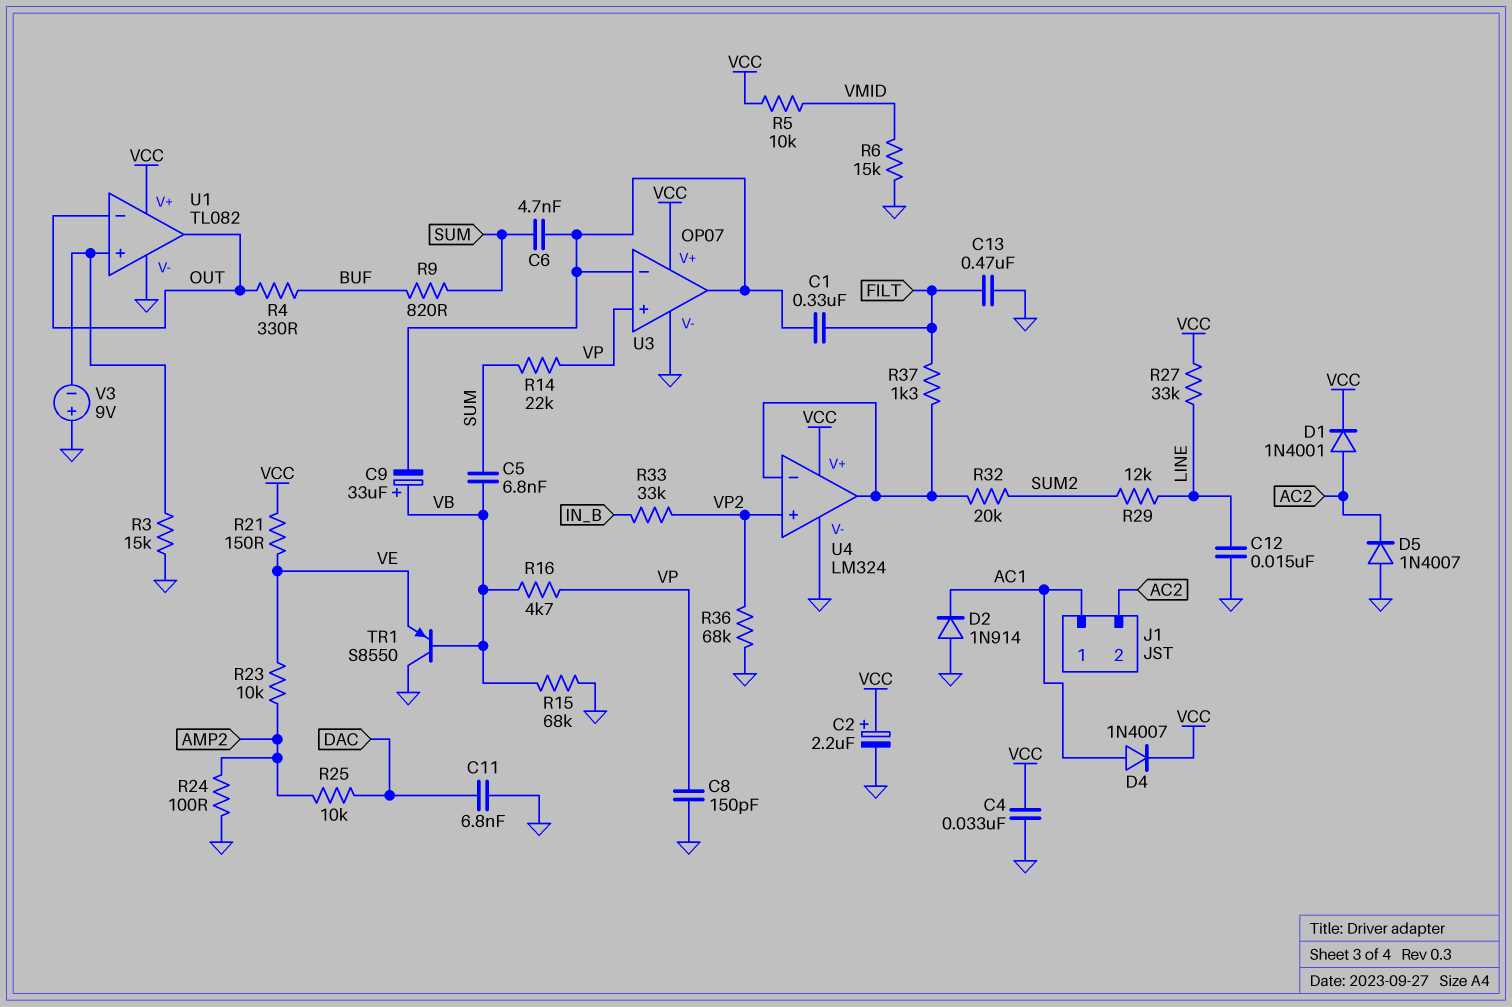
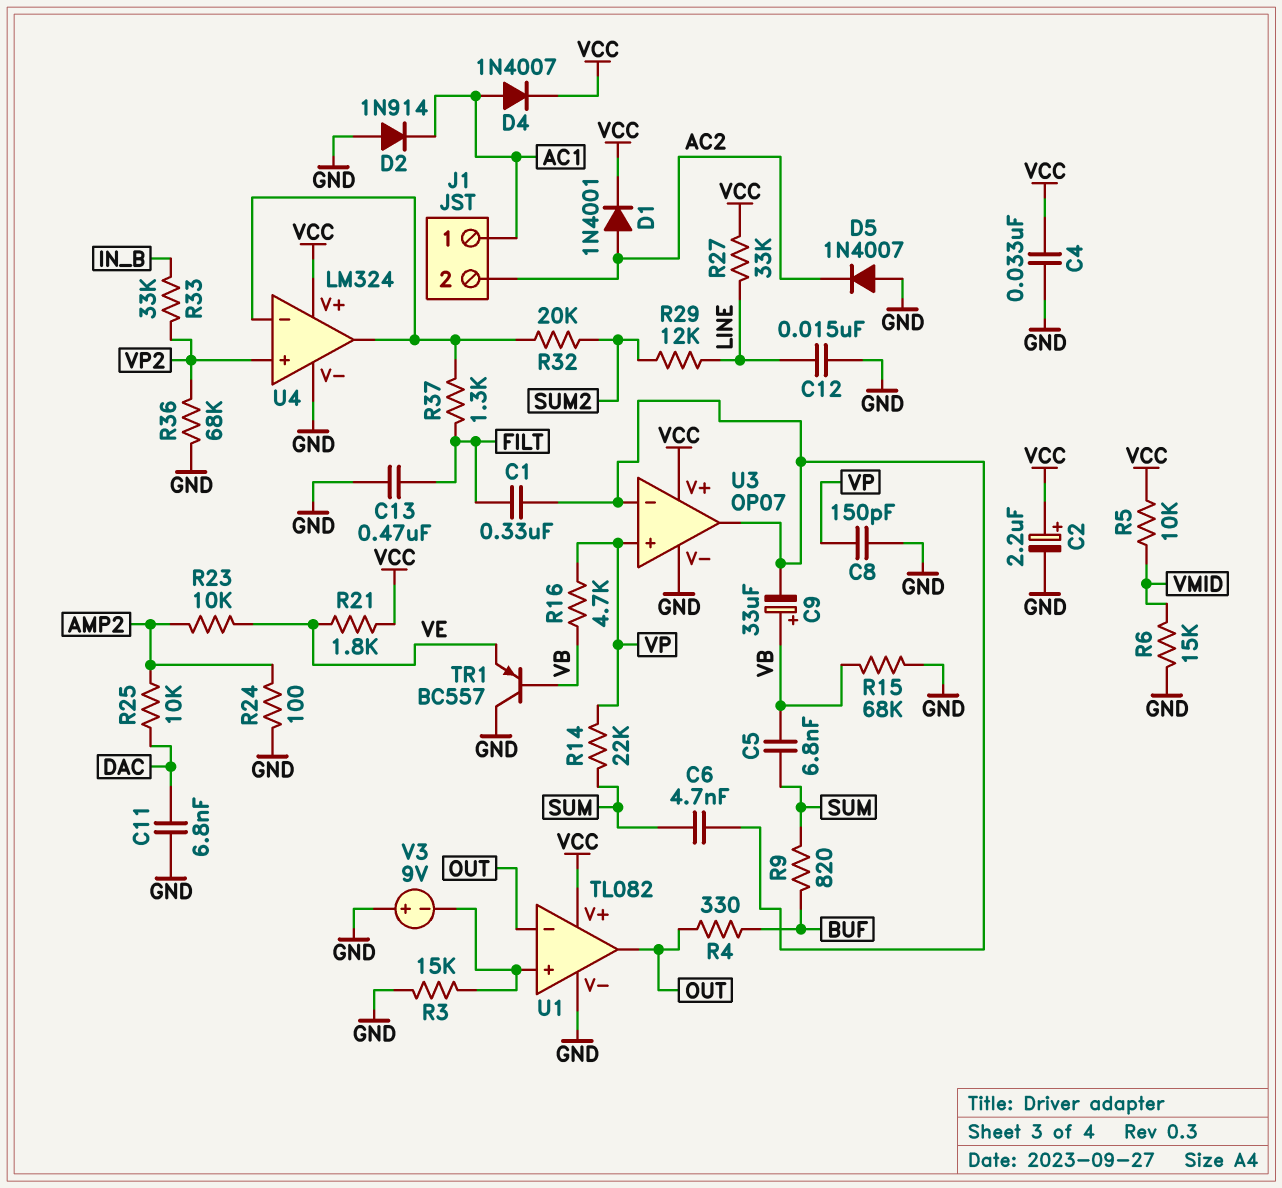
R21: 150 (VCC, VE) -> 1.8k (VCC, VE)
TR1: PNP S8550 (B VB, C GND, E VE) -> PNP BC557 (B VB, C GND, E VE)

